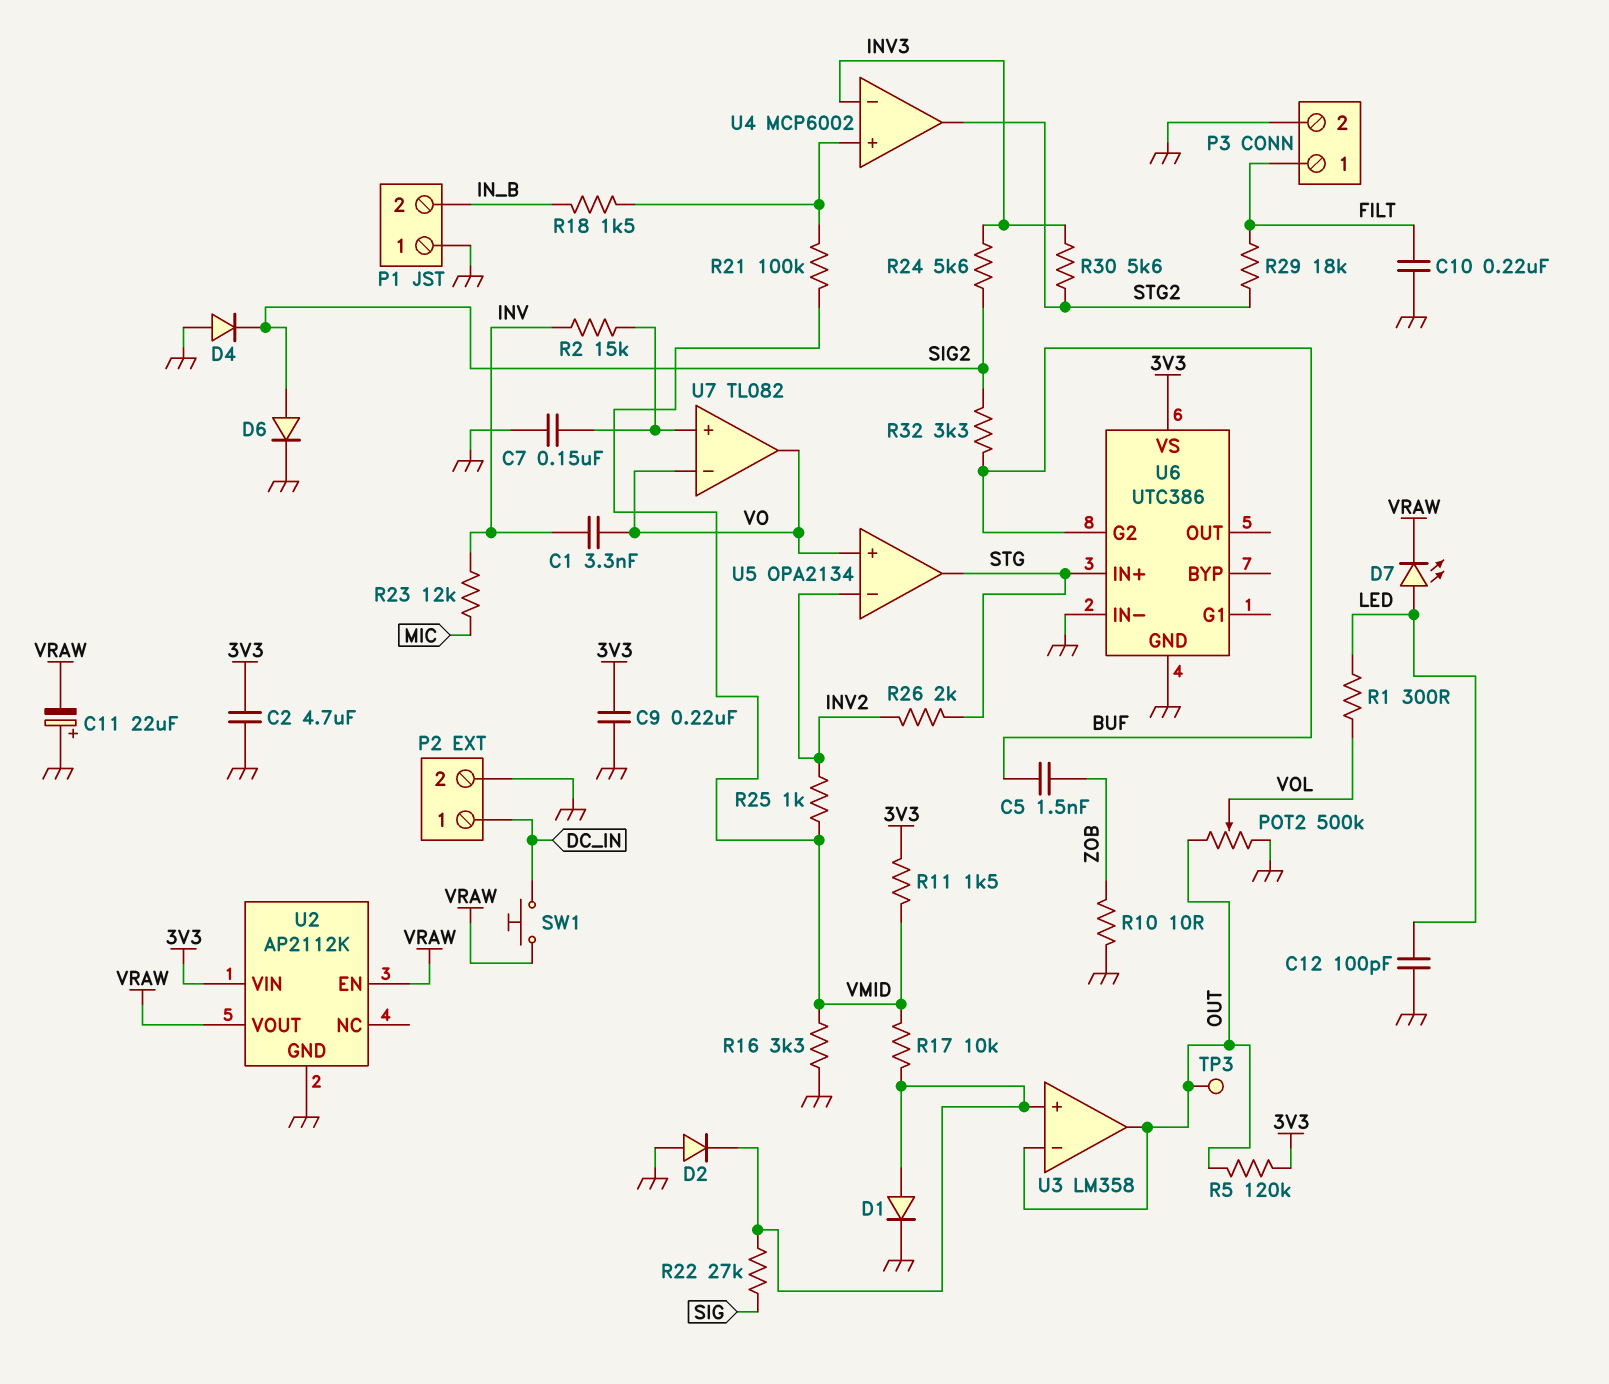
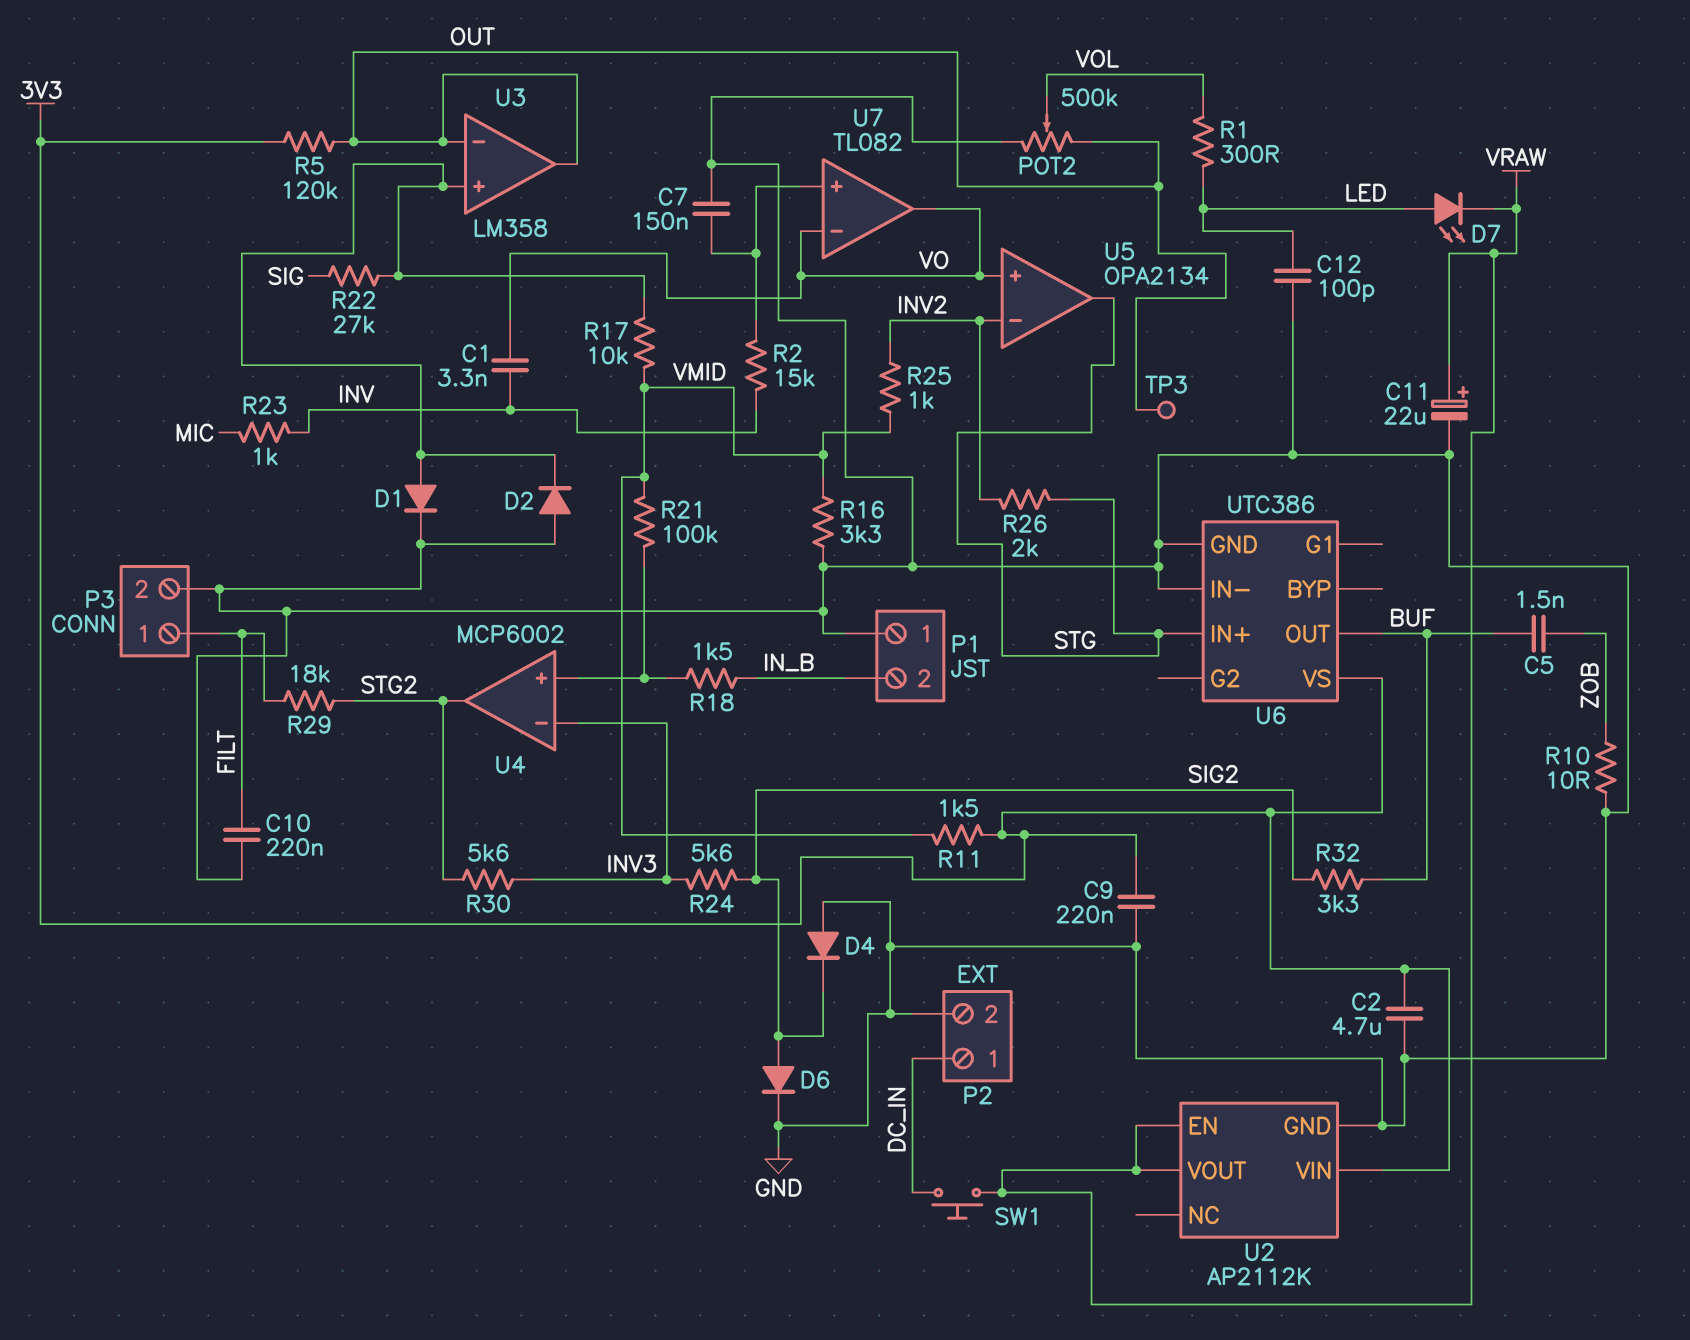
C11: 22uF (plus GND, minus VRAW) -> 22uF (plus VRAW, minus GND)
R23: 12k (INV, MIC) -> 1k (INV, MIC)
U6 pin G2: BUF -> none
U6 pin OUT: none -> BUF

